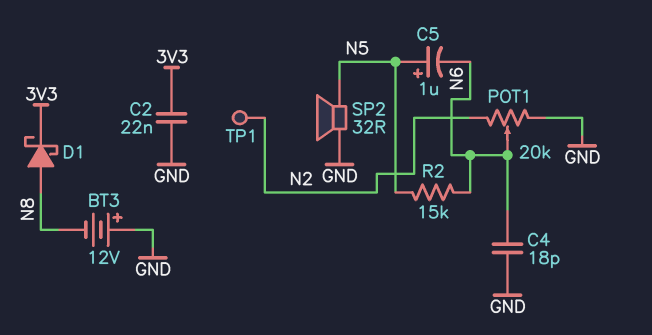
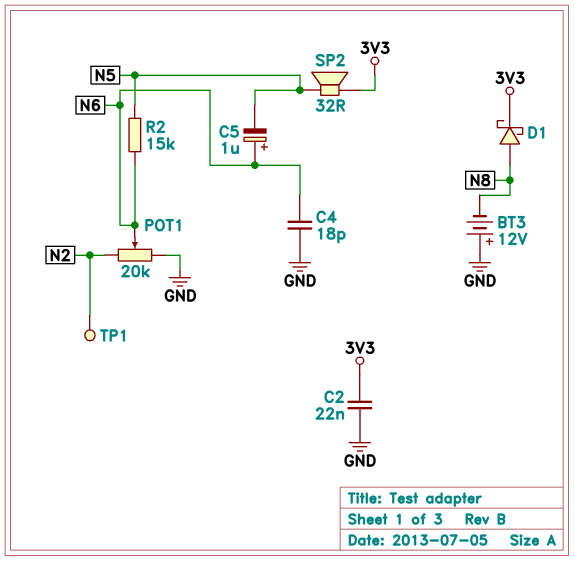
C5: 1uF (plus N5, minus N6) -> 1uF (plus N6, minus N5)
SP2: speaker 32R (GND, N5) -> speaker 32R (3V3, N5)

